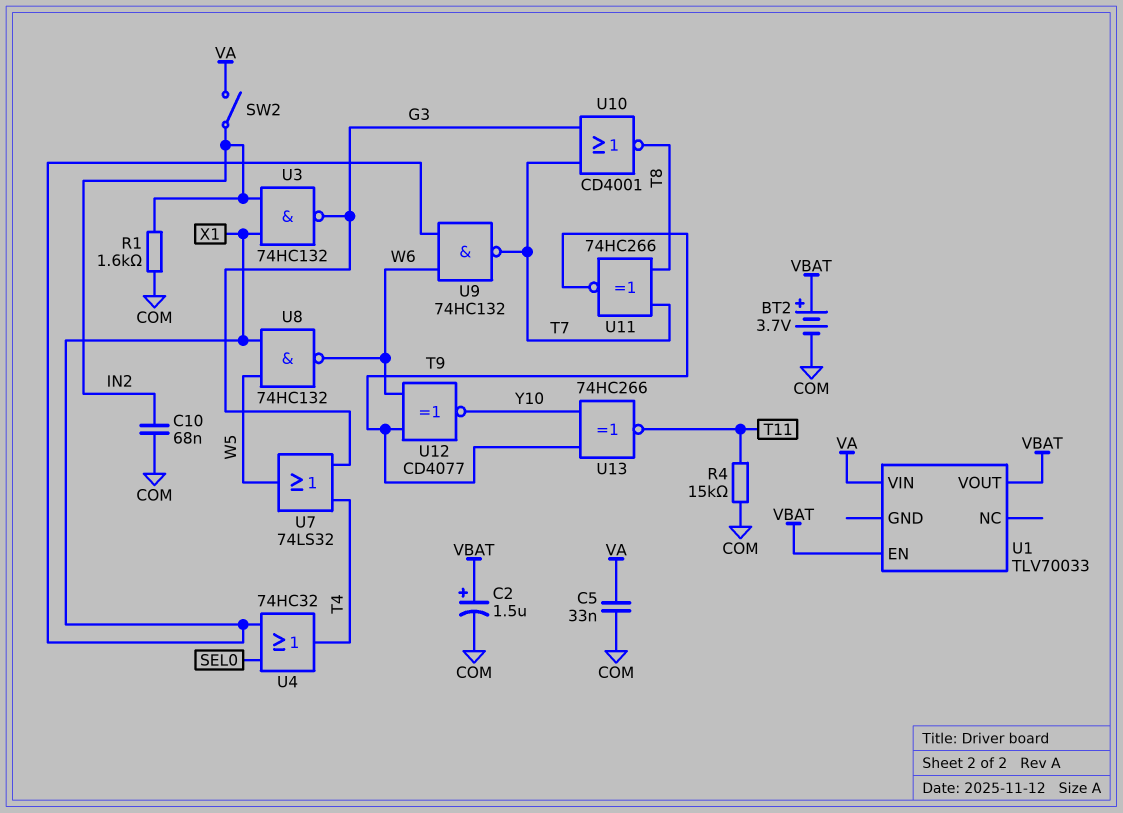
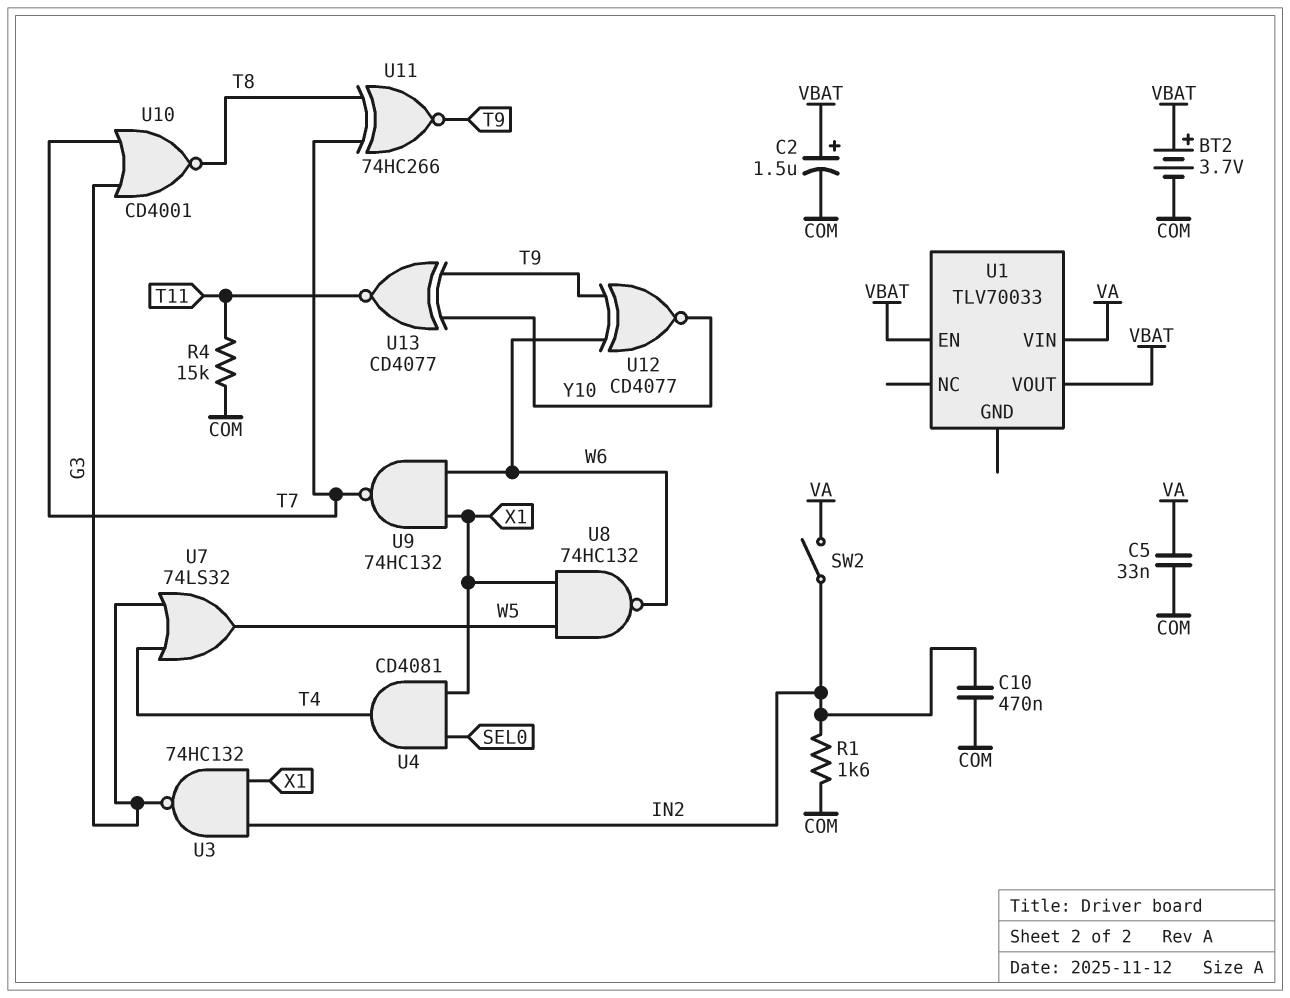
C10: 68nF (COM, IN2) -> 470nF (COM, IN2)
U4: OR 74HC32 (in SEL0, in X1, out T4) -> AND CD4081 (in SEL0, in X1, out T4)
U13: XNOR 74HC266 (in T9, in Y10, out T11) -> XNOR CD4077 (in T9, in Y10, out T11)

